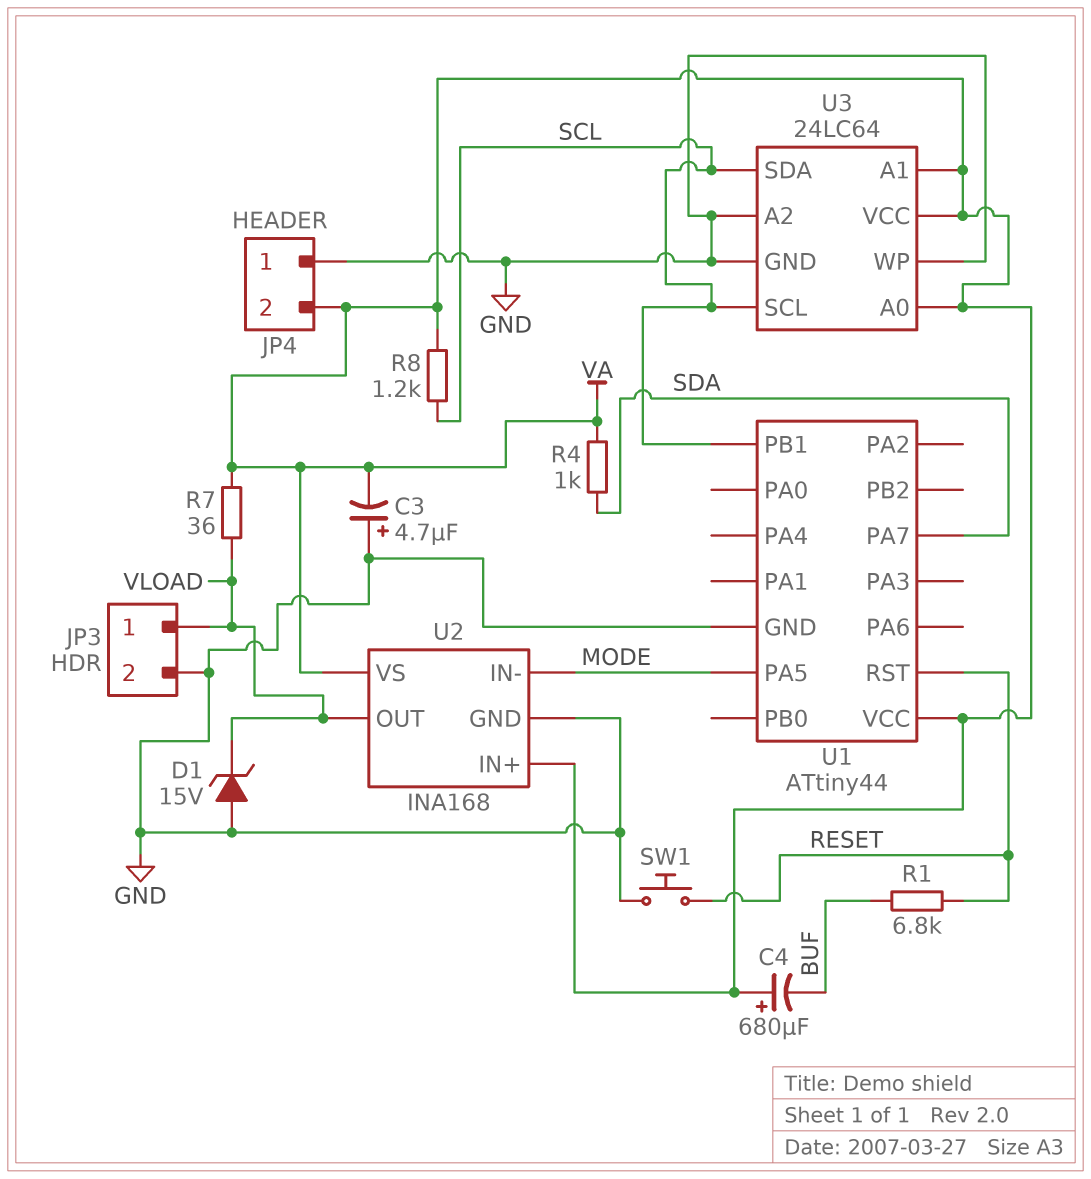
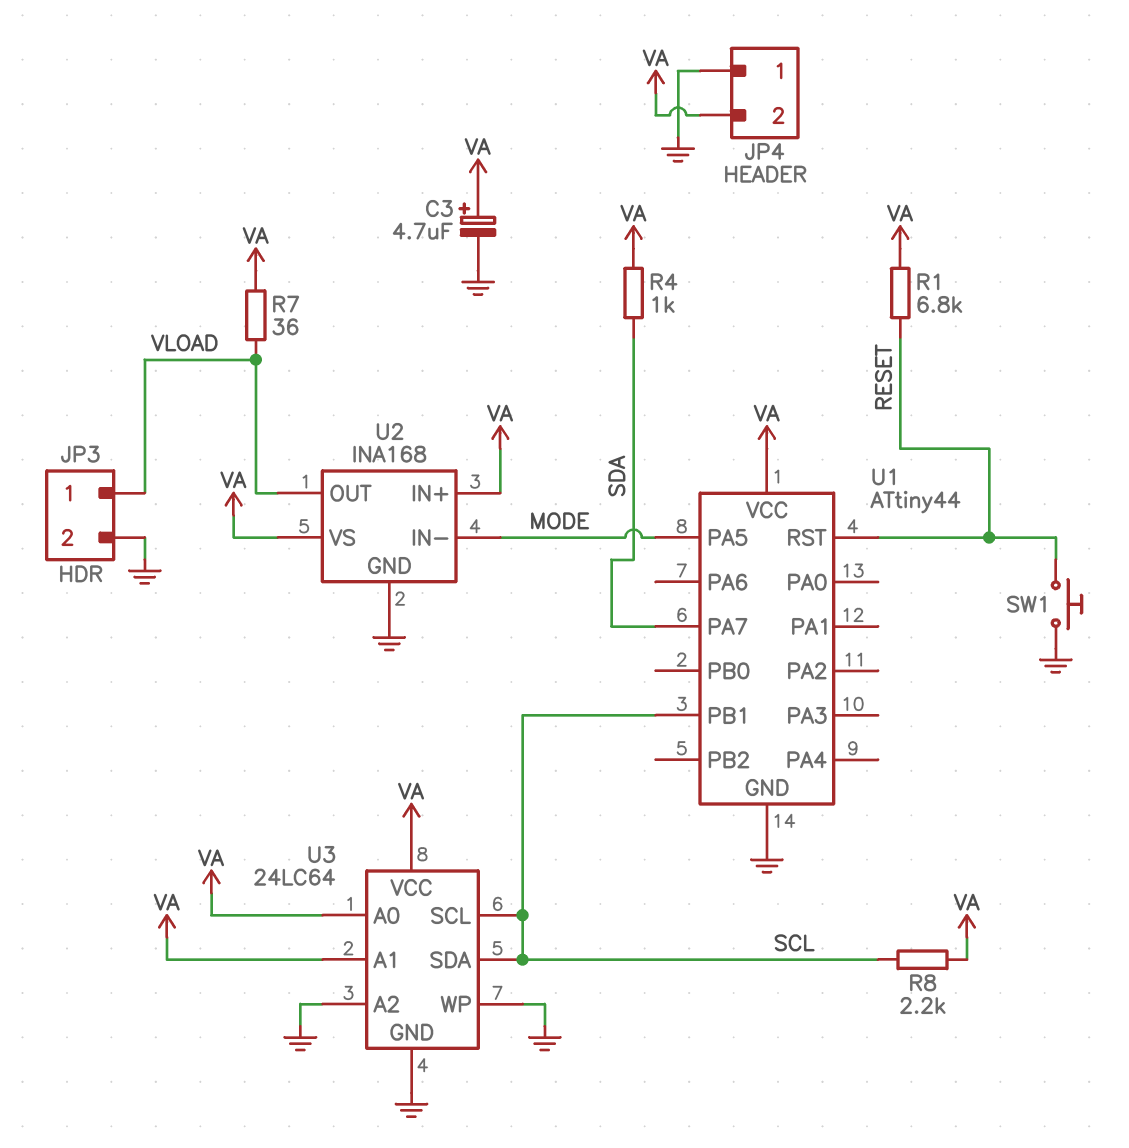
C3: 4.7uF (plus GND, minus VA) -> 4.7uF (plus VA, minus GND)
C4: 680uF (plus VA, minus BUF) -> none
D1: zener 15V (A GND, K VLOAD) -> none
R1: 6.8k (BUF, RESET) -> 6.8k (RESET, VA)
R8: 1.2k (SCL, VA) -> 2.2k (SCL, VA)

